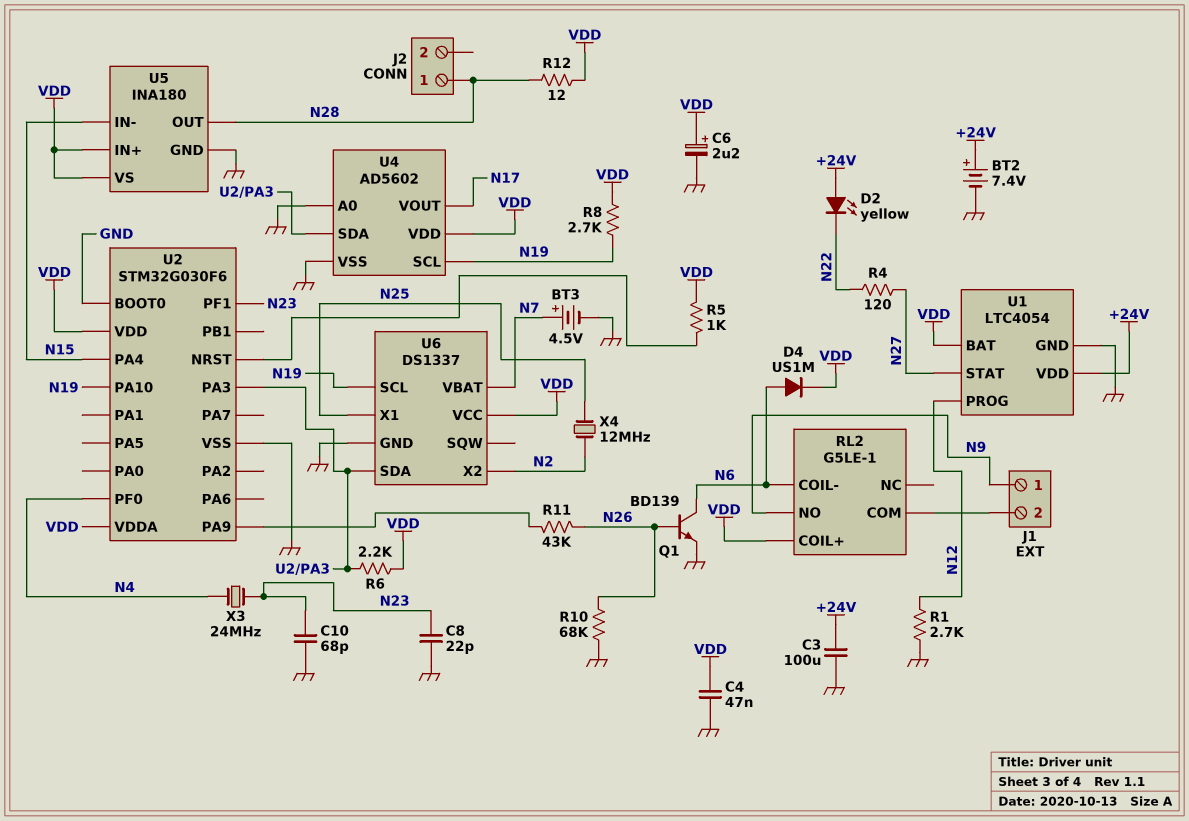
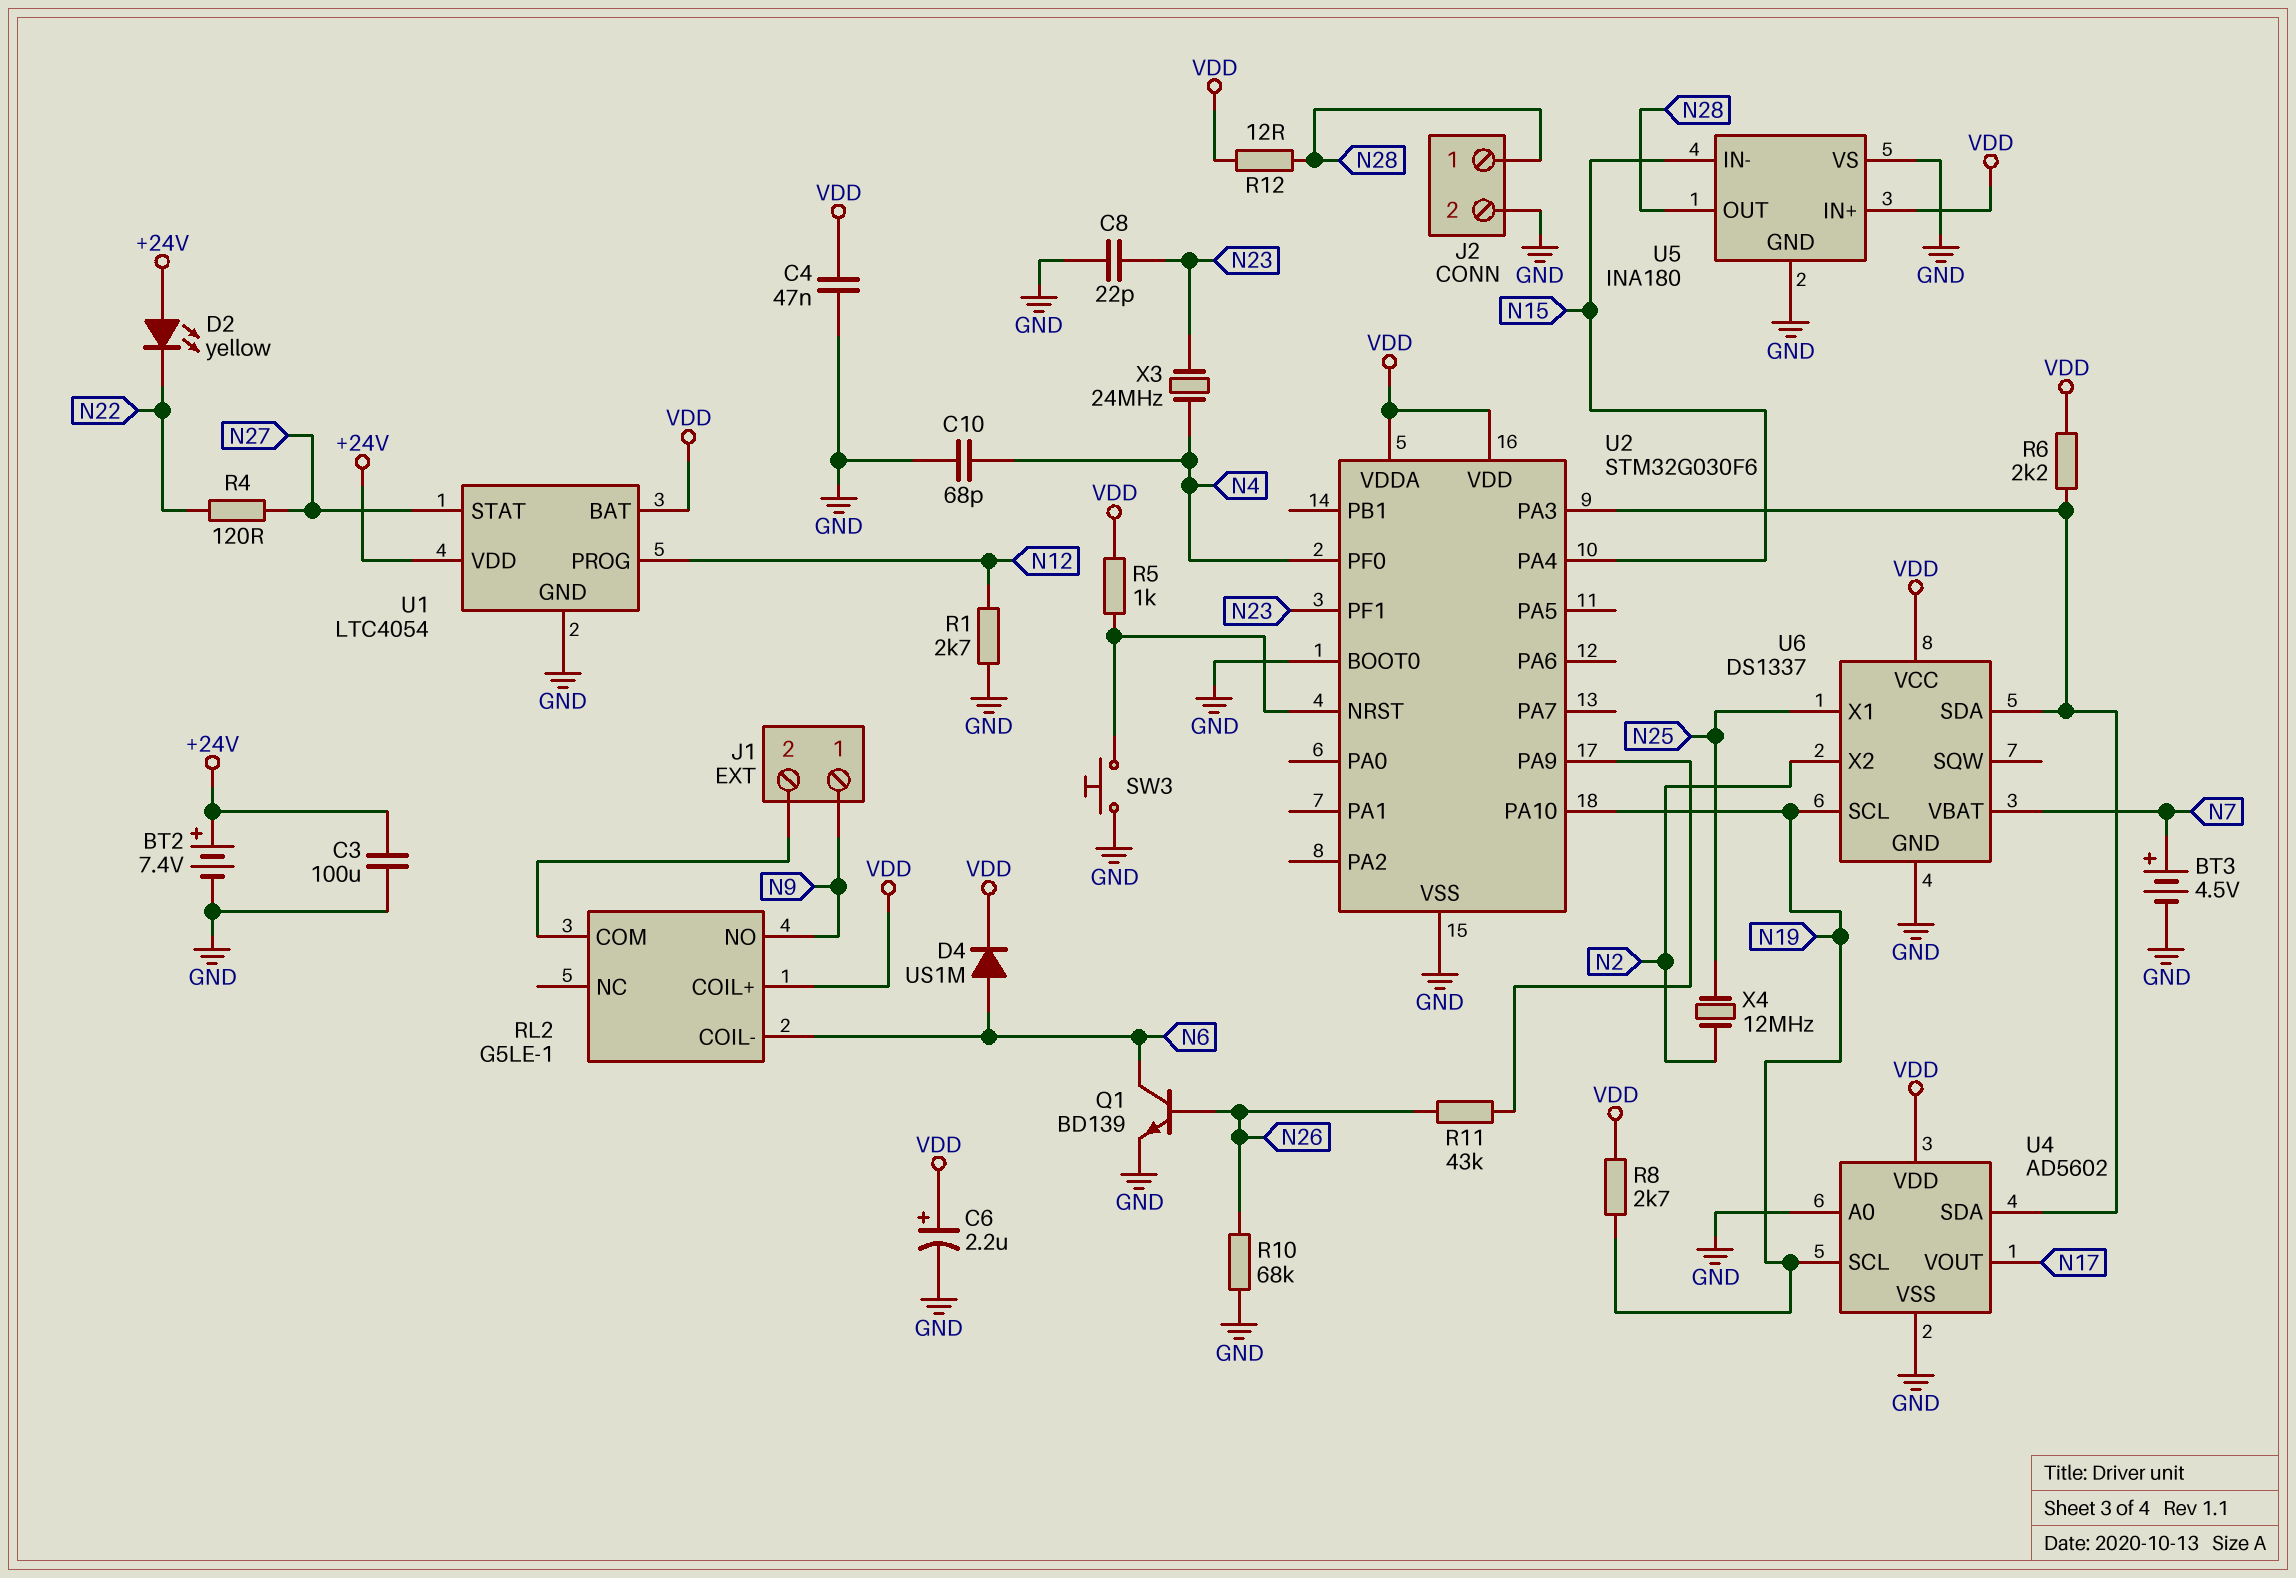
C10: 68pF (GND, N23) -> 68pF (GND, N4)
J2 pin 2: none -> GND
SW3: none -> button (GND, U2/NRST)
U5 pin VS: VDD -> GND

